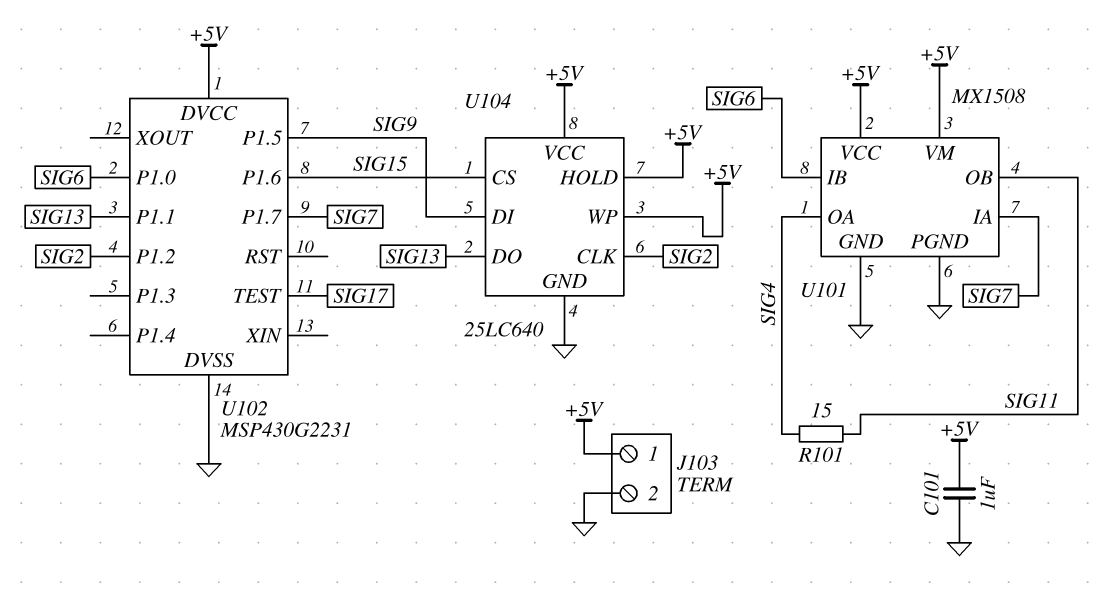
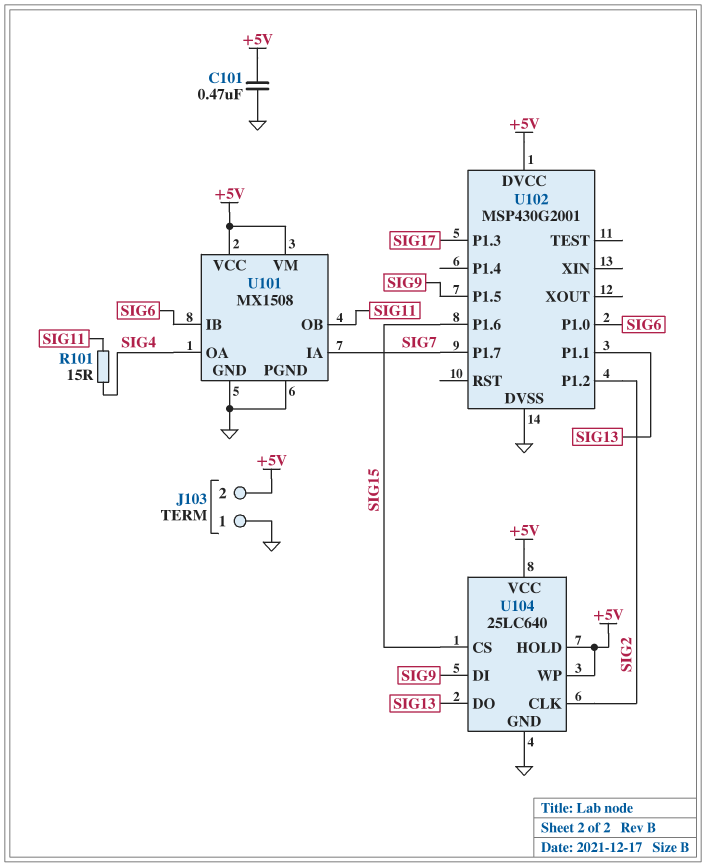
C101: 1uF (+5V, GND) -> 470nF (+5V, GND)
J103 pin 1: +5V -> GND
J103 pin 2: GND -> +5V
U102: MSP430G2231 -> MSP430G2001
U102 pin P1.3: none -> SIG17
U102 pin TEST: SIG17 -> none

